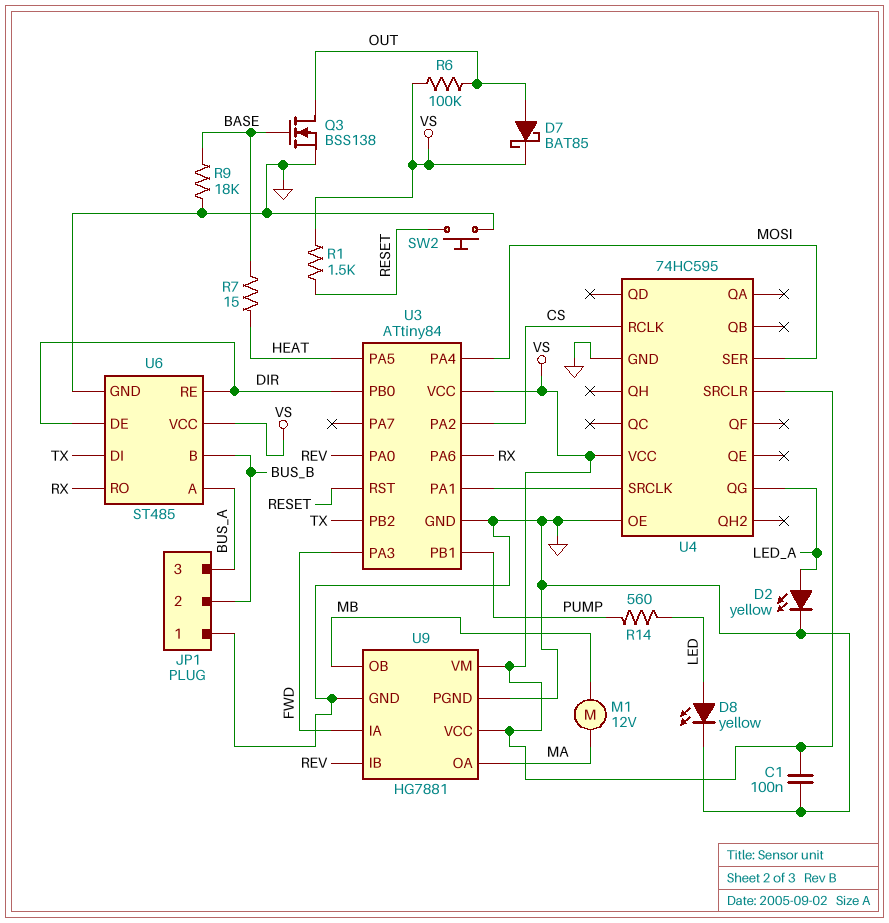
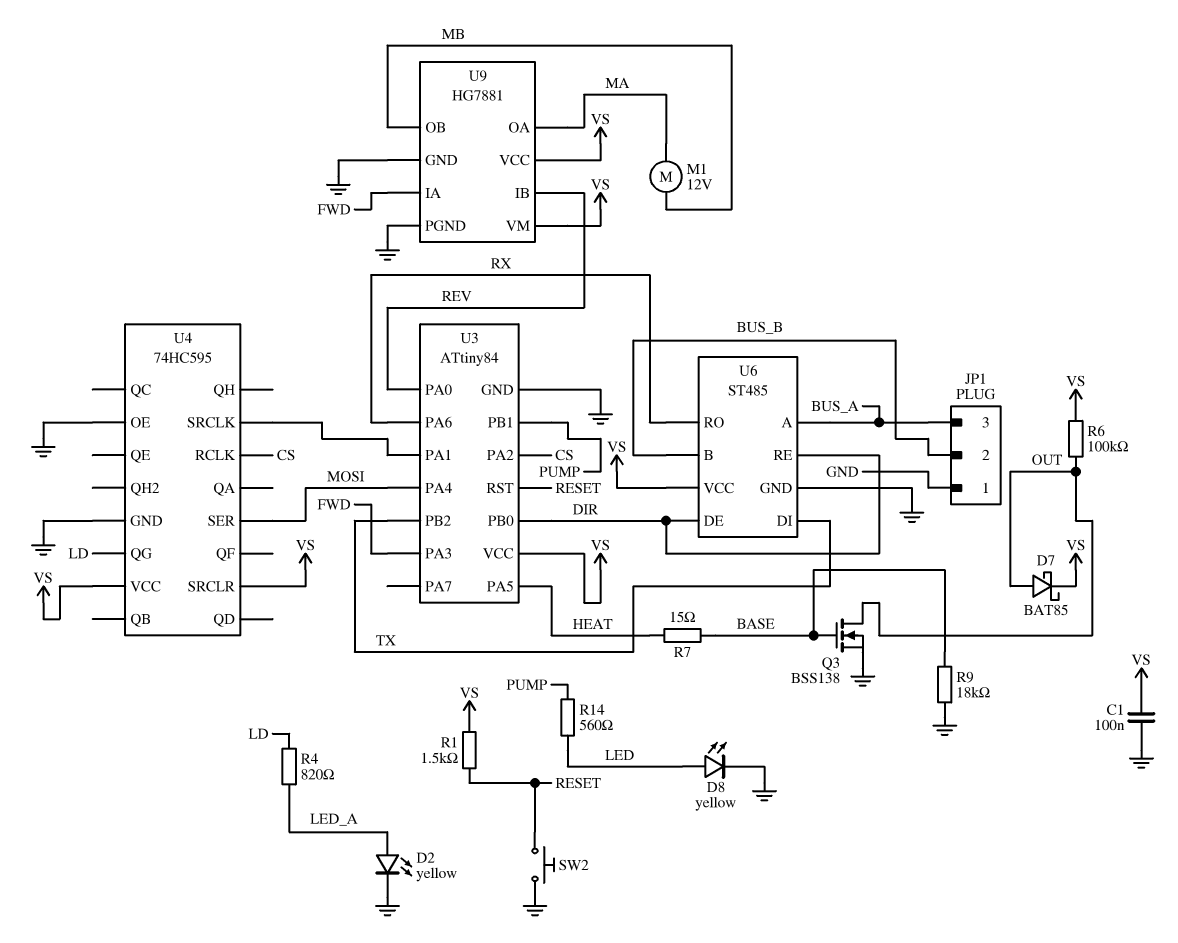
R4: none -> 820 (LD, LED_A)
U4 pin QG: LED_A -> LD

